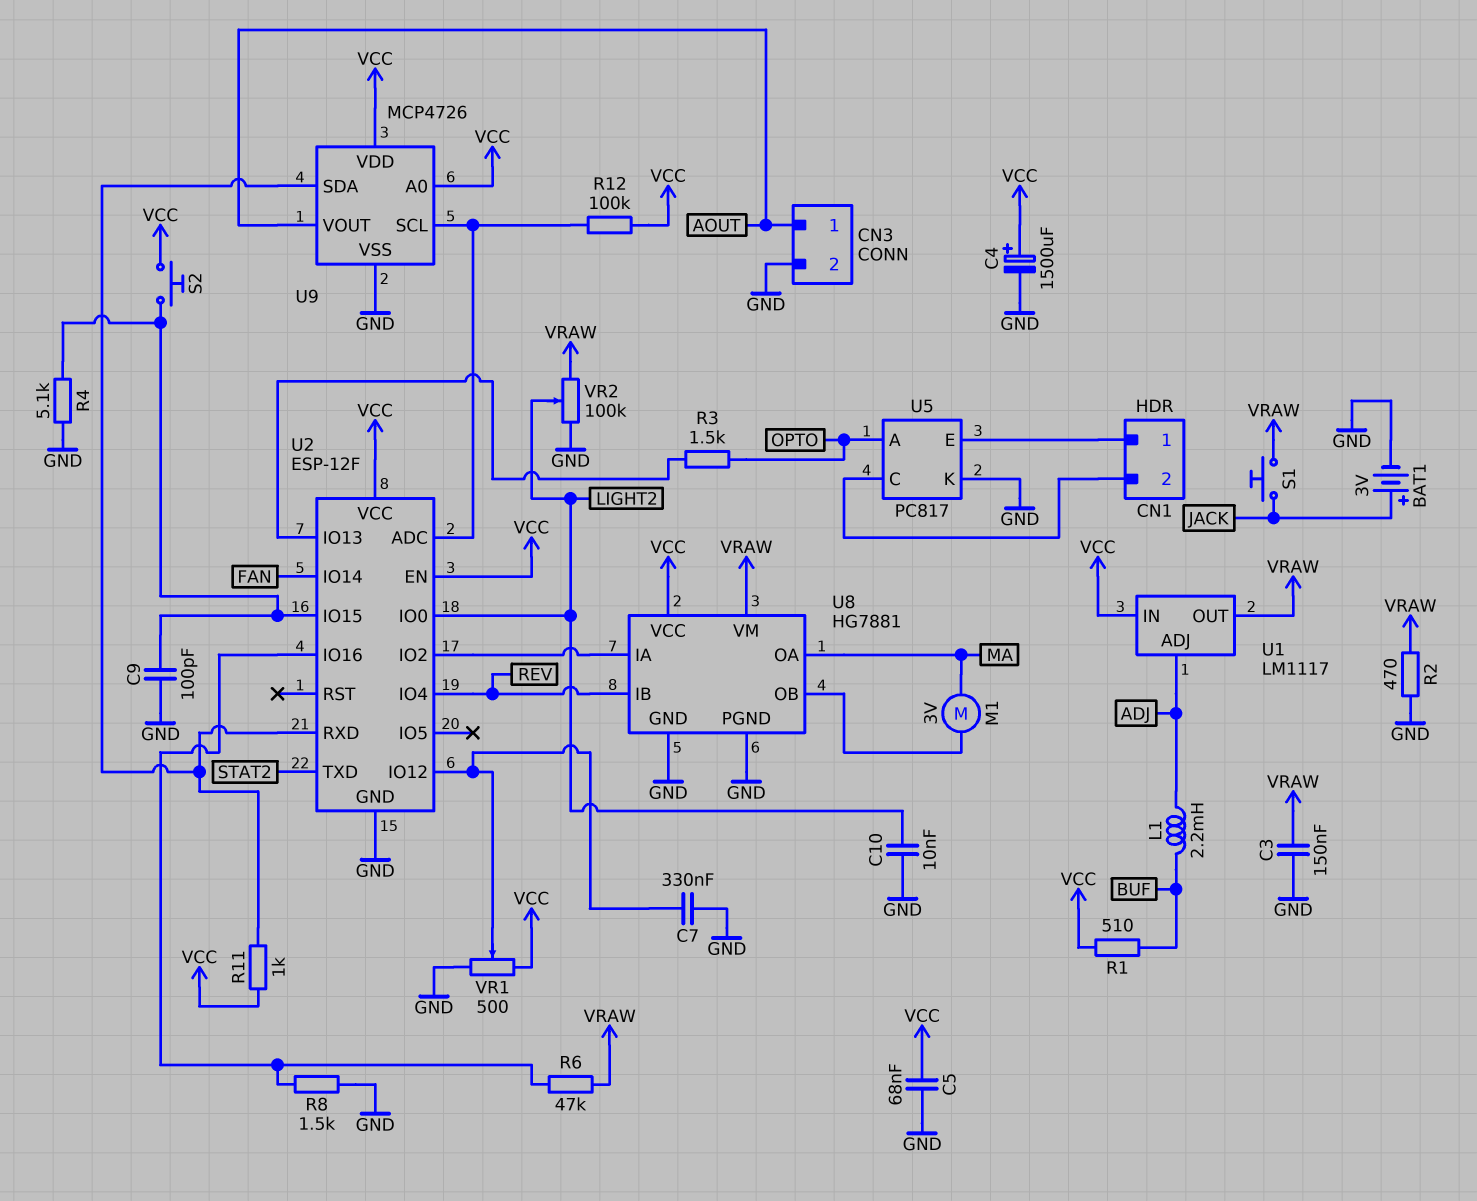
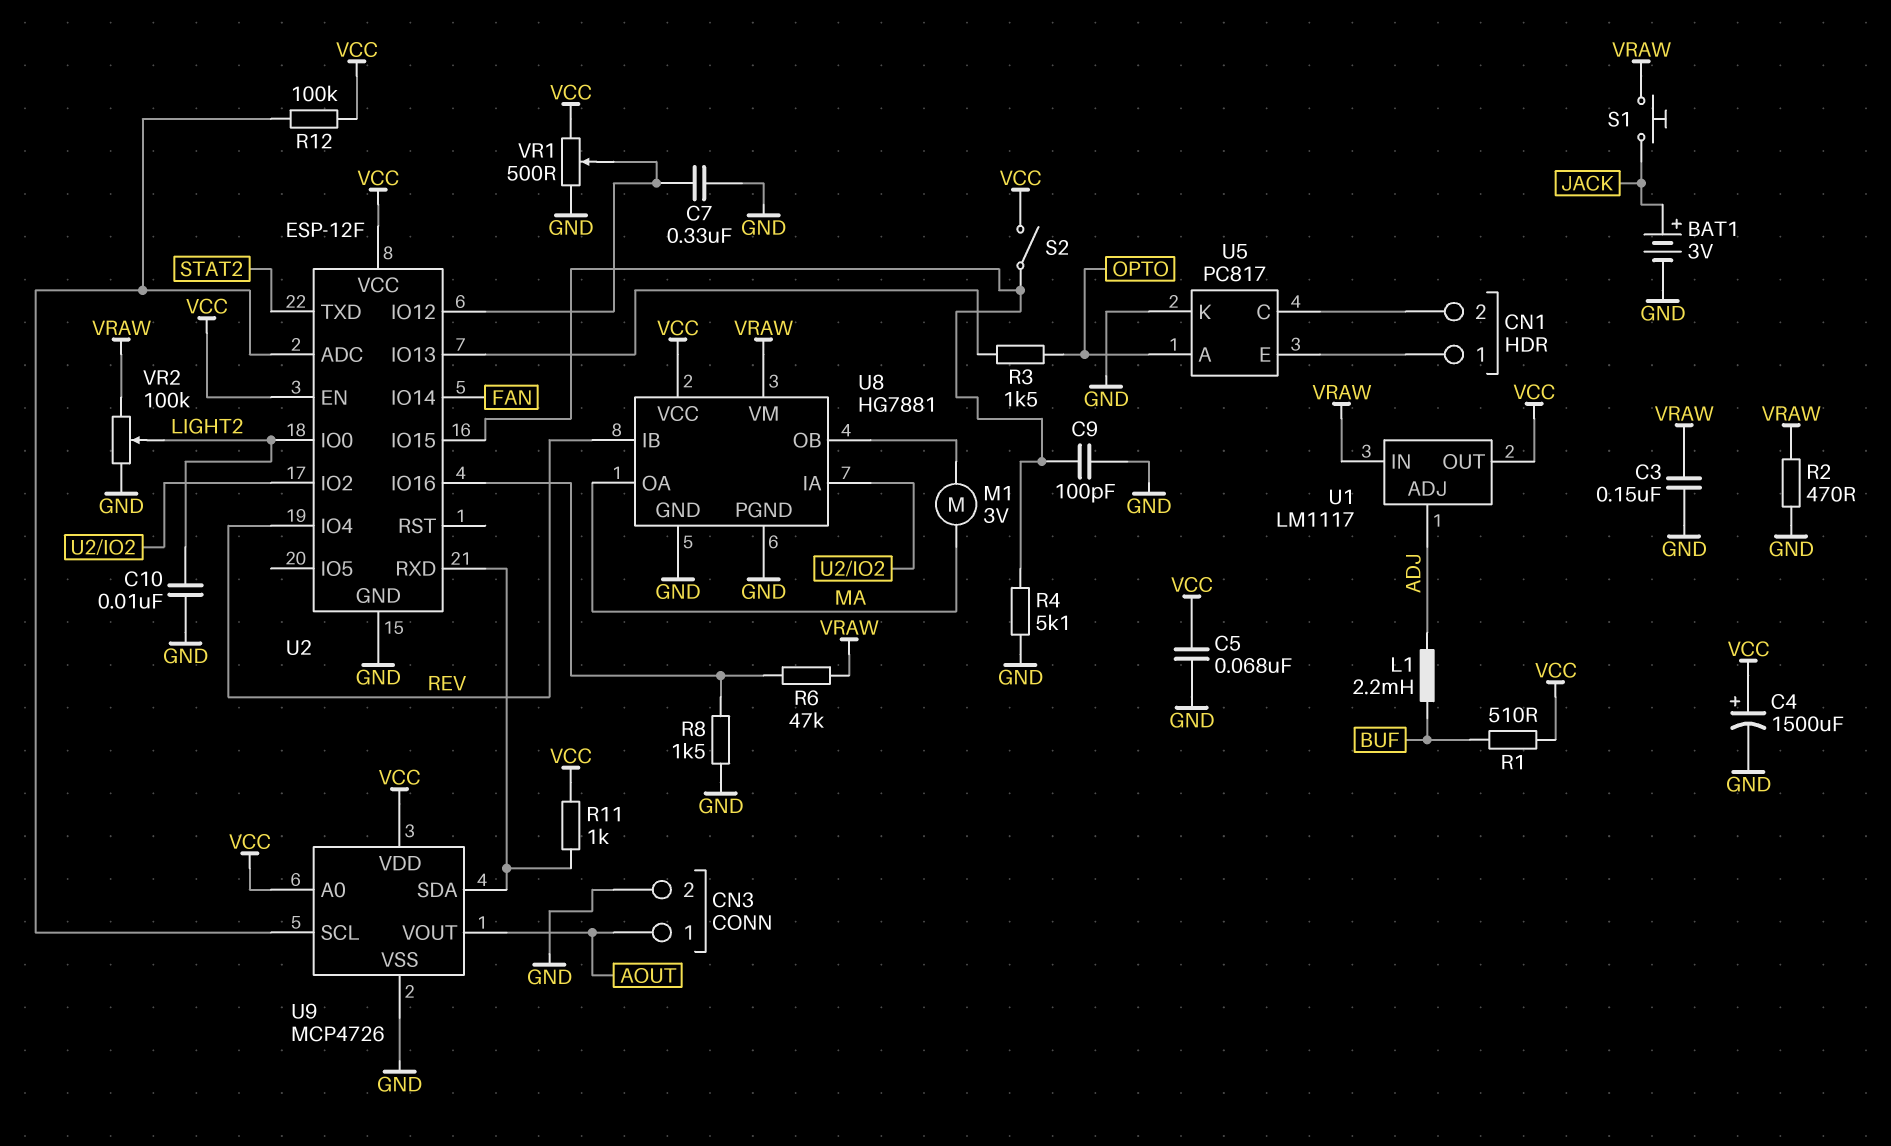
S2: button (U2/IO15, VCC) -> switch (U2/IO15, VCC)
U1 pin IN: VCC -> VRAW
U1 pin OUT: VRAW -> VCC

